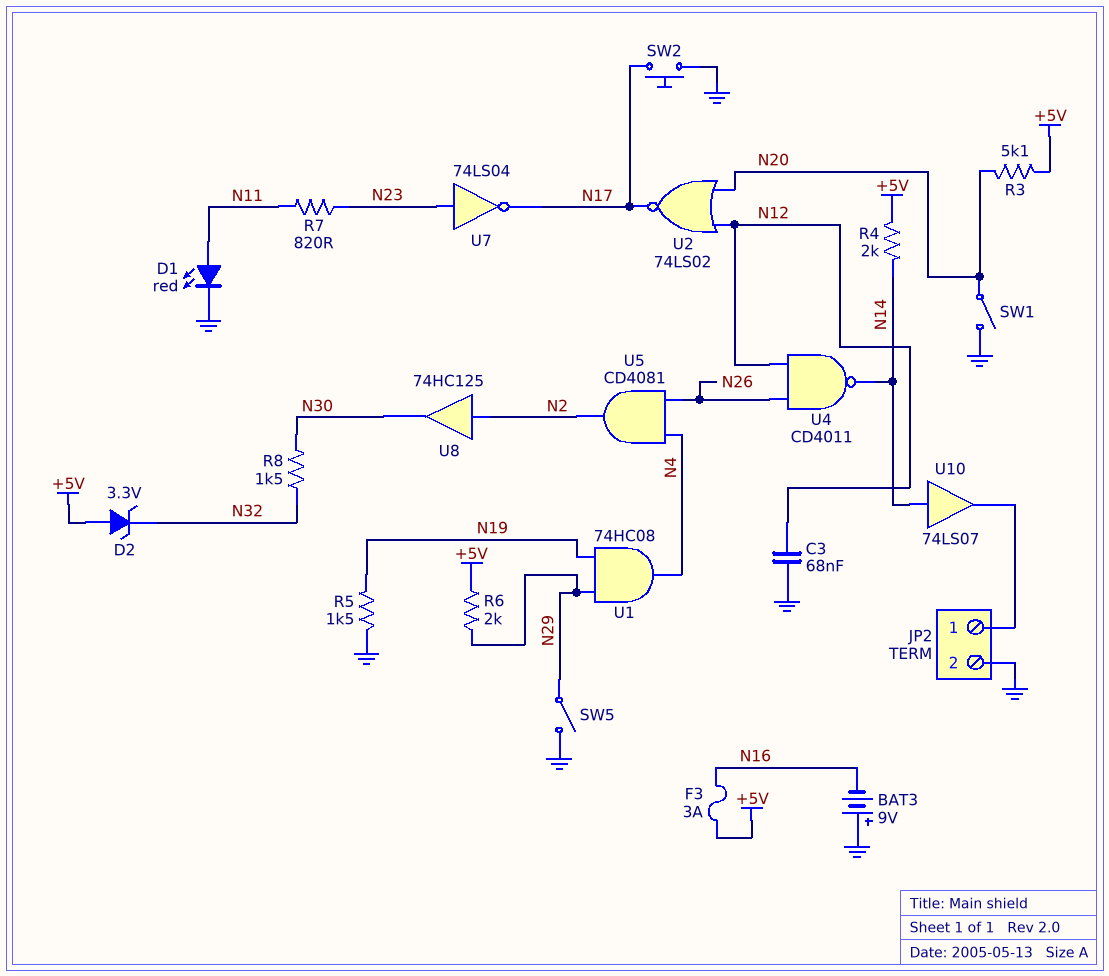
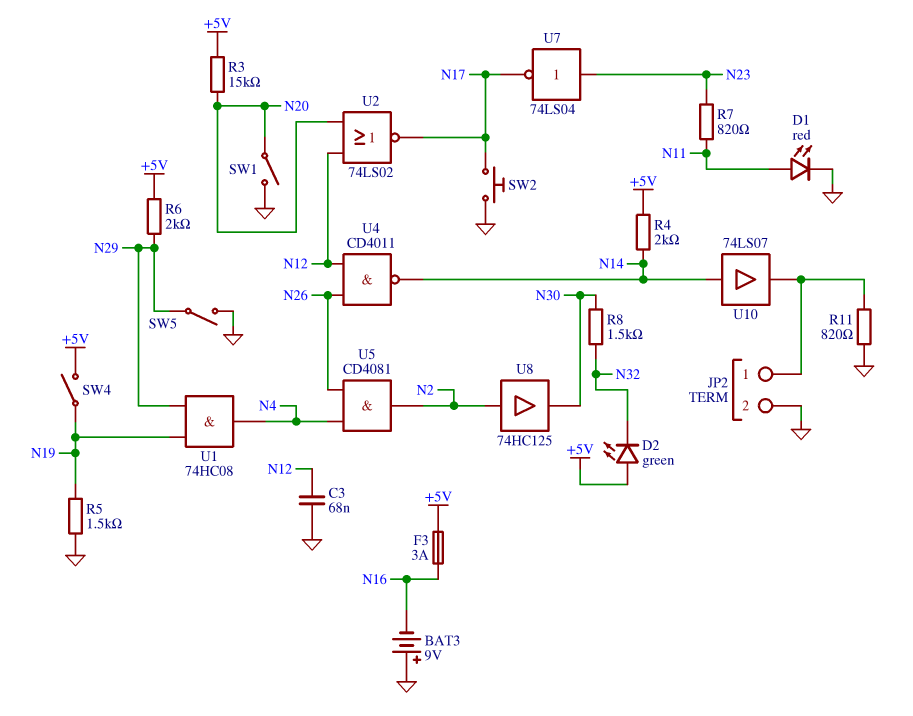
D2: zener 3.3V (A +5V, K N32) -> LED green (A +5V, K N32)
R3: 5.1k (+5V, N20) -> 15k (+5V, N20)
R11: none -> 820 (GND, JP2/1)
SW4: none -> switch (+5V, N19)

